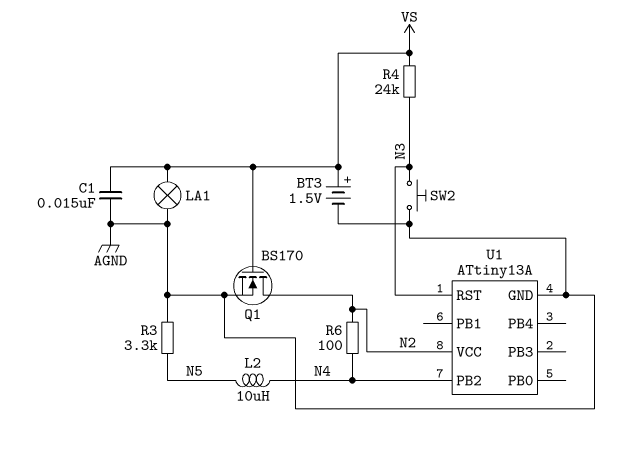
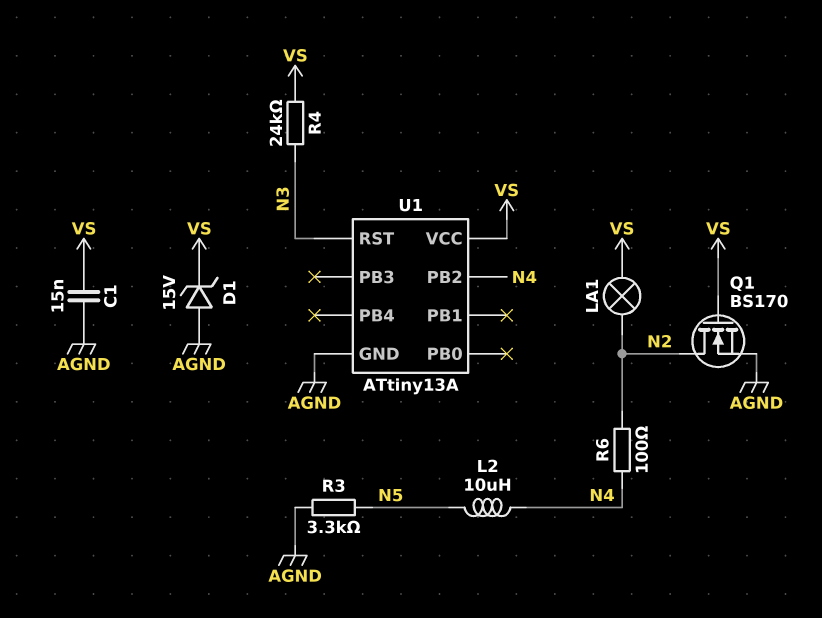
BT3: 1.5V (plus VS, minus AGND) -> none
D1: none -> zener 15V (A AGND, K VS)
LA1: lamp (AGND, VS) -> lamp (N2, VS)
SW2: button (AGND, N3) -> none
U1 pin VCC: N2 -> VS

